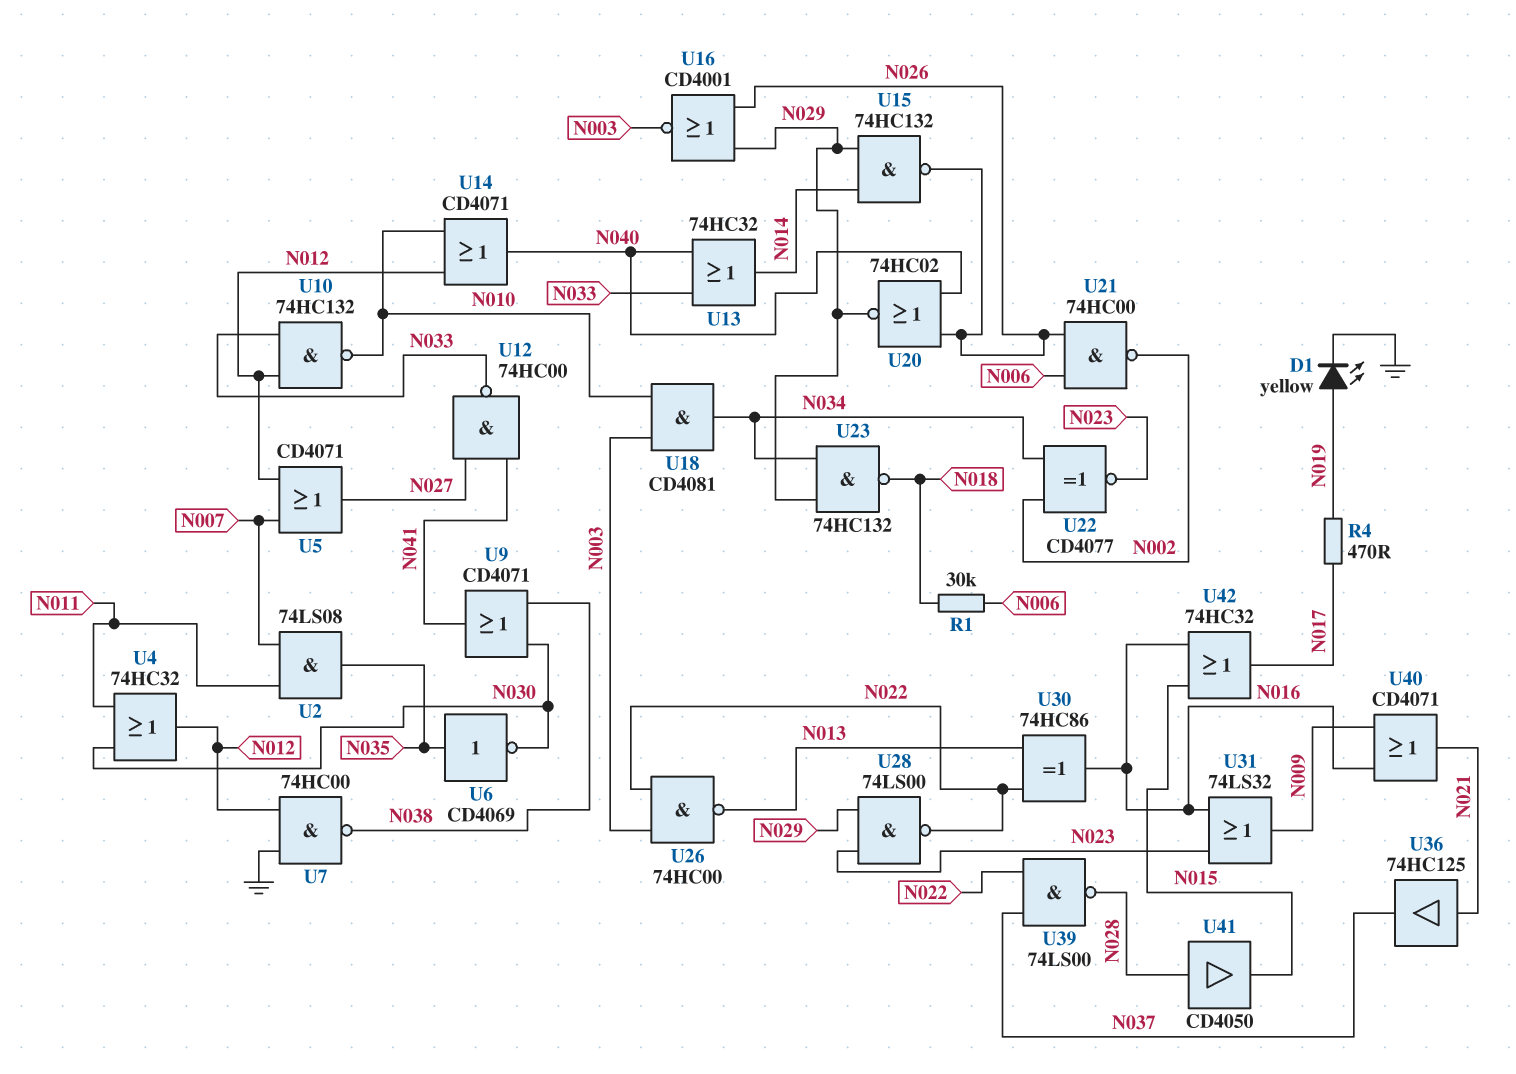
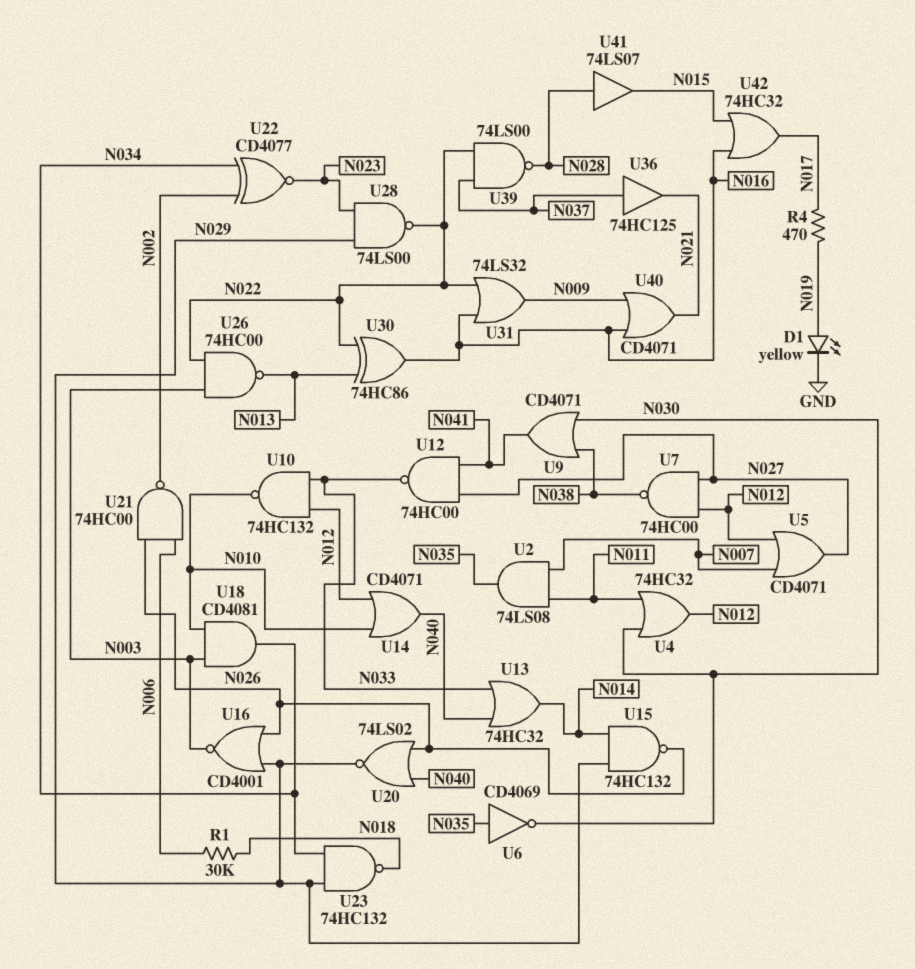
U7: NAND 74HC00 (in GND, in N012, out N038) -> NAND 74HC00 (in N012, in N027, out N038)
U20: NOR 74HC02 (in N026, in N040, out N029) -> NOR 74LS02 (in N026, in N040, out N029)
U31: OR 74LS32 (in N016, in N023, out N009) -> OR 74LS32 (in N016, in N022, out N009)
U36: buffer 74HC125 (in N021, out N037) -> buffer 74HC125 (in N037, out N021)
U41: buffer CD4050 (in N028, out N015) -> buffer 74LS07 (in N028, out N015)

